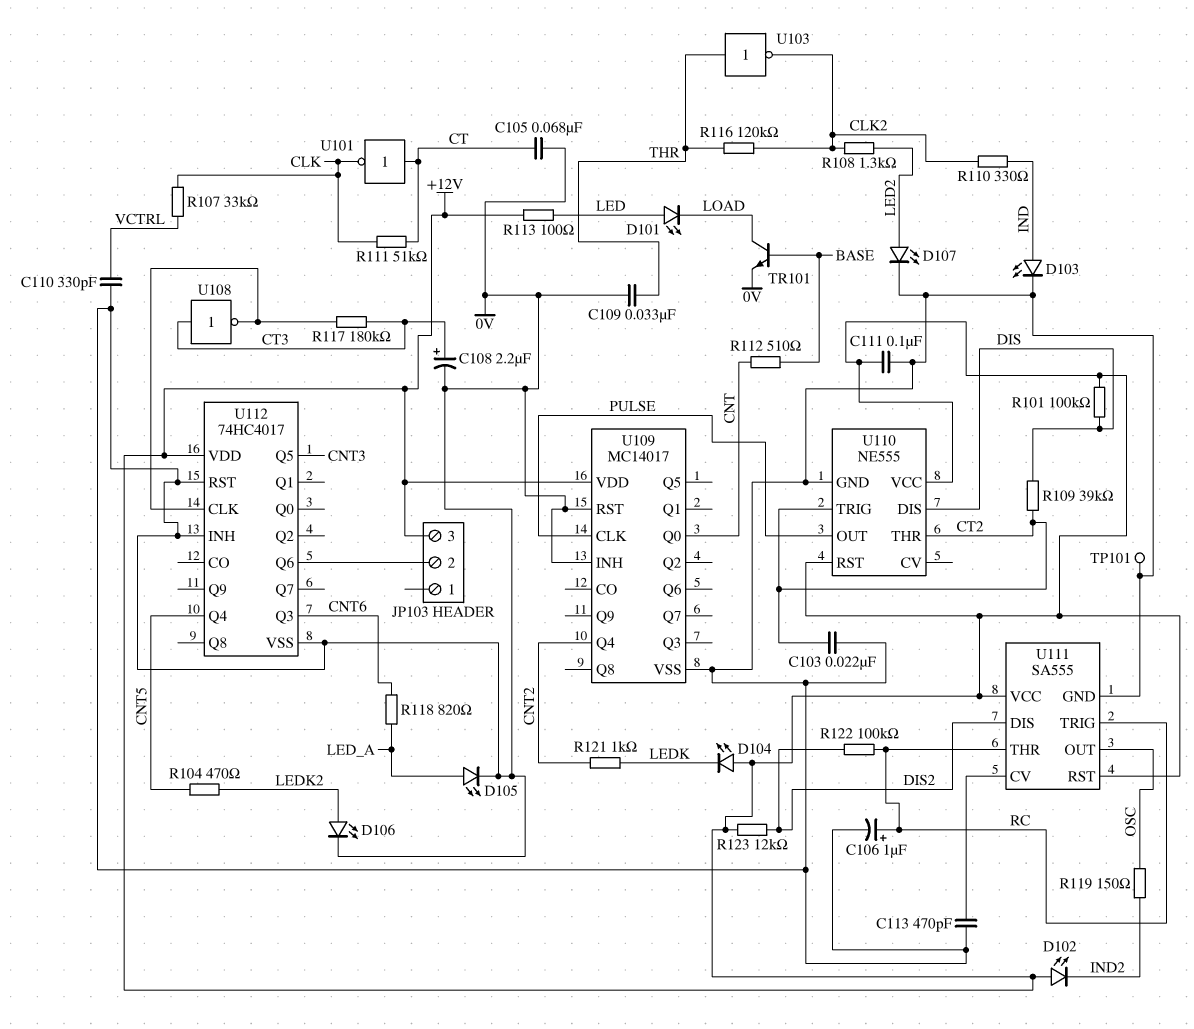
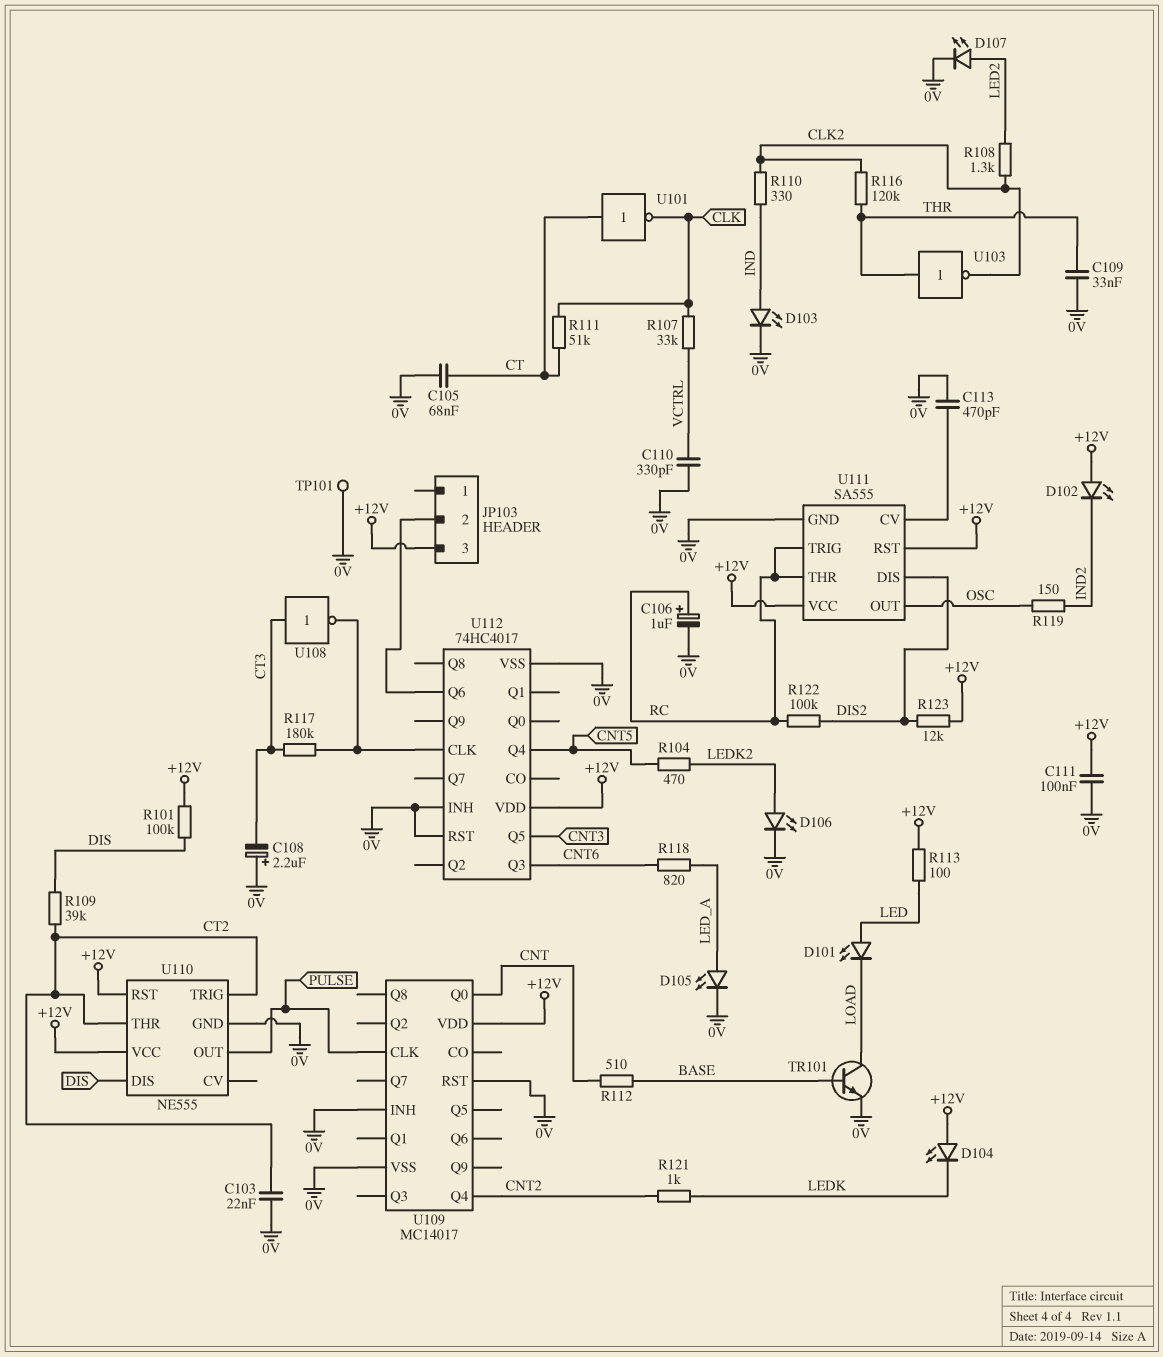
C108: 2.2uF (plus CT3, minus 0V) -> 2.2uF (plus 0V, minus CT3)

